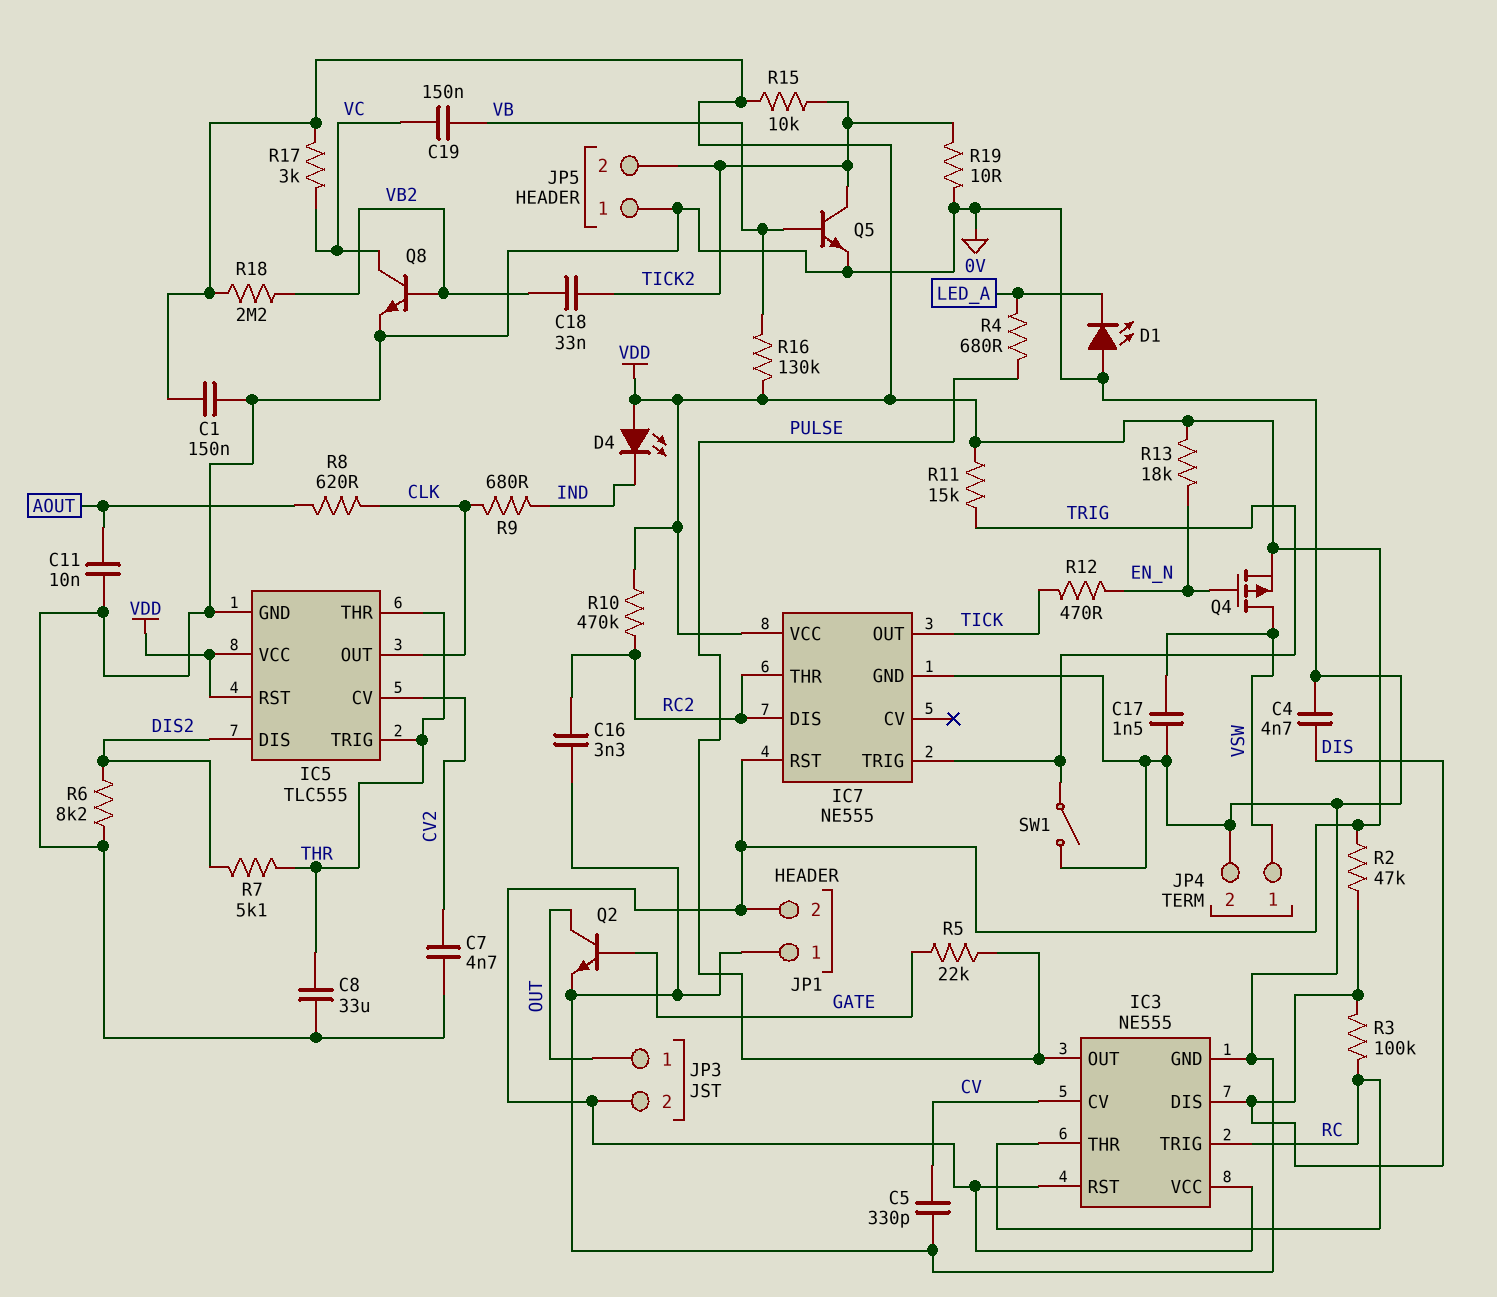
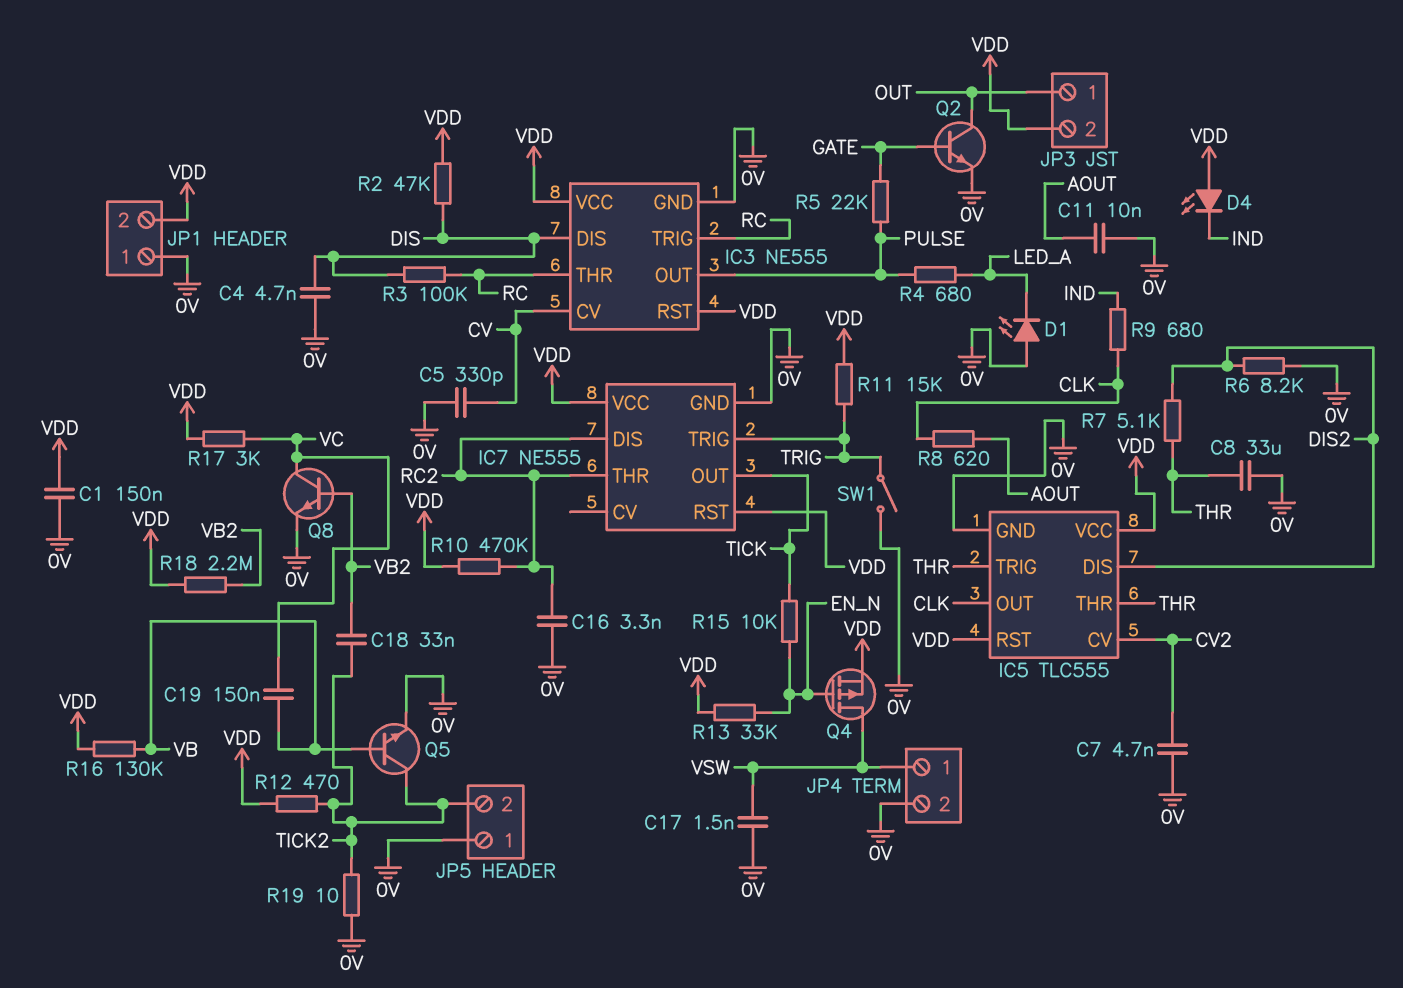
R12: 470 (EN_N, TICK) -> 470 (TICK2, VDD)
R13: 18k (EN_N, VDD) -> 33k (EN_N, VDD)
R15: 10k (TICK2, VDD) -> 10k (EN_N, TICK)

